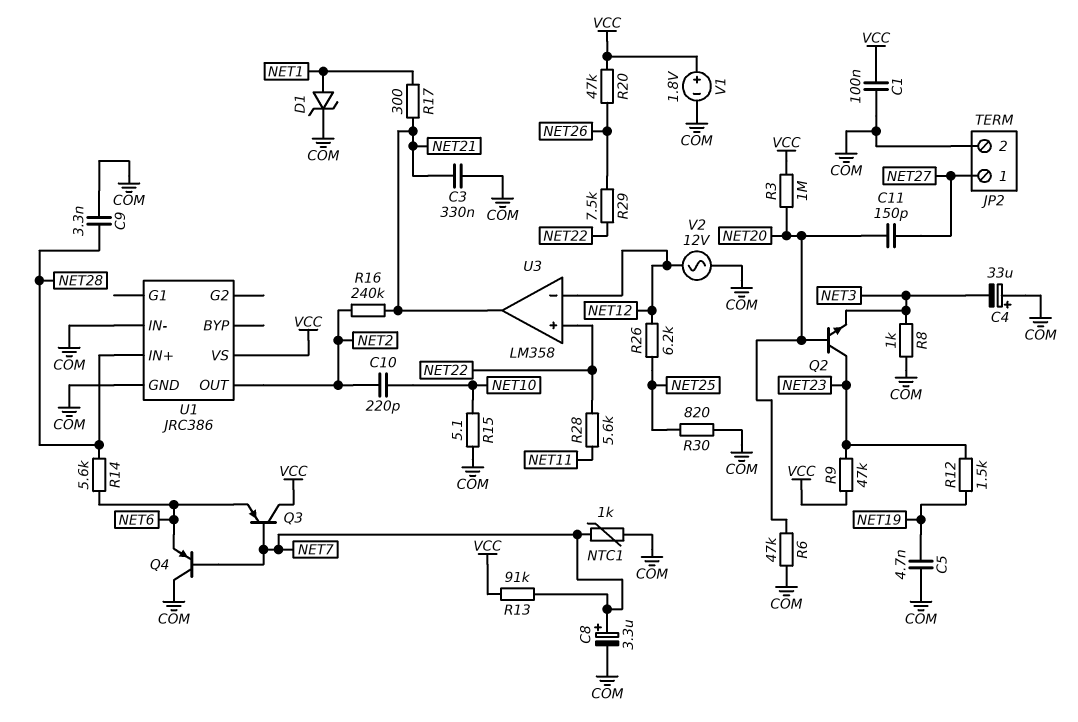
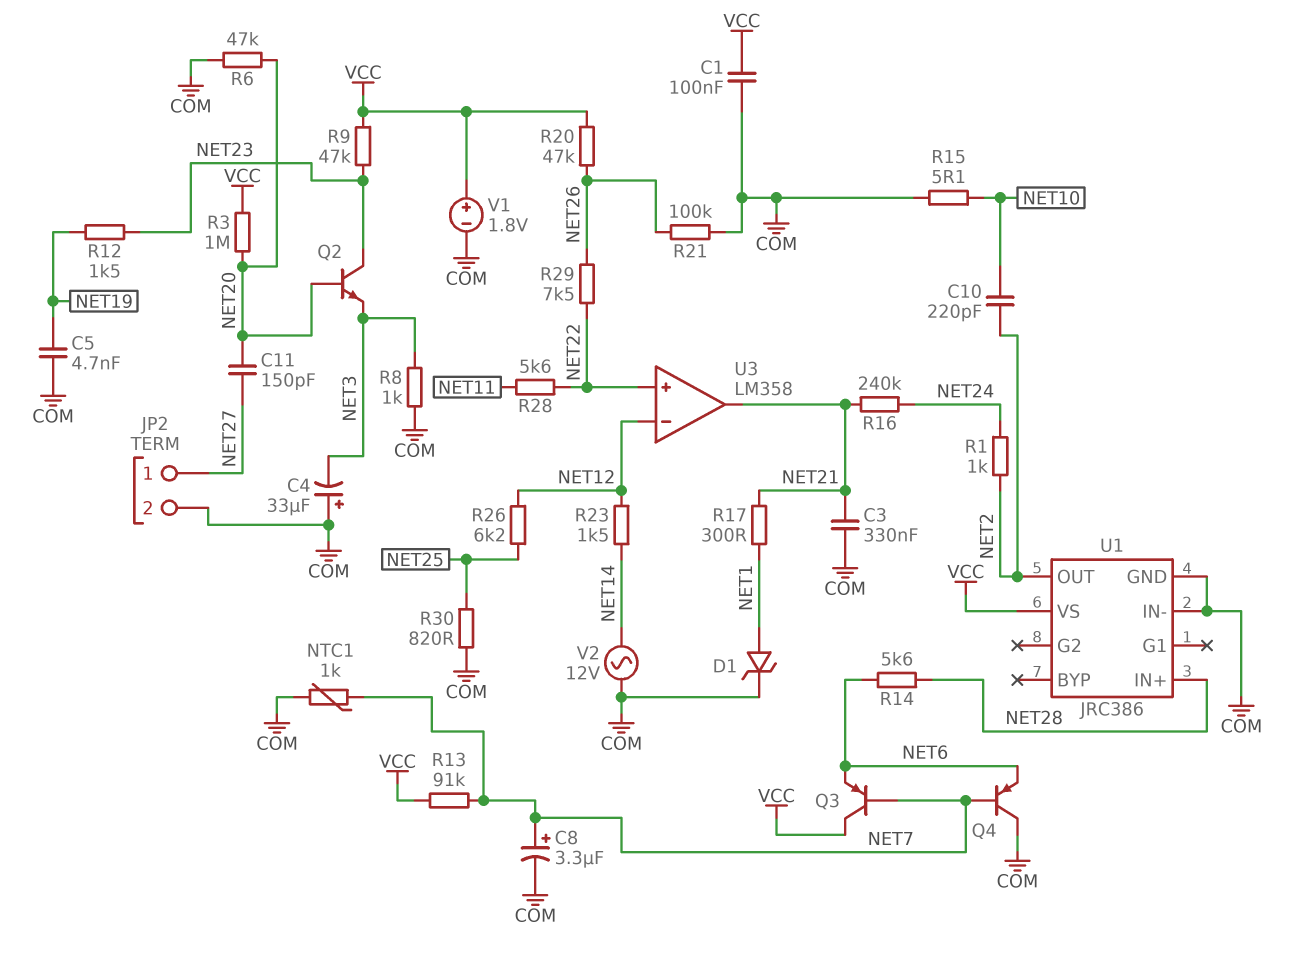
C9: 3.3nF (COM, NET28) -> none
R1: none -> 1k (NET2, NET24)
R16: 240k (NET2, NET21) -> 240k (NET21, NET24)
R21: none -> 100k (COM, NET26)
R23: none -> 1.5k (NET12, NET14)
V2: AC 12V (COM, NET12) -> AC 12V (COM, NET14)

